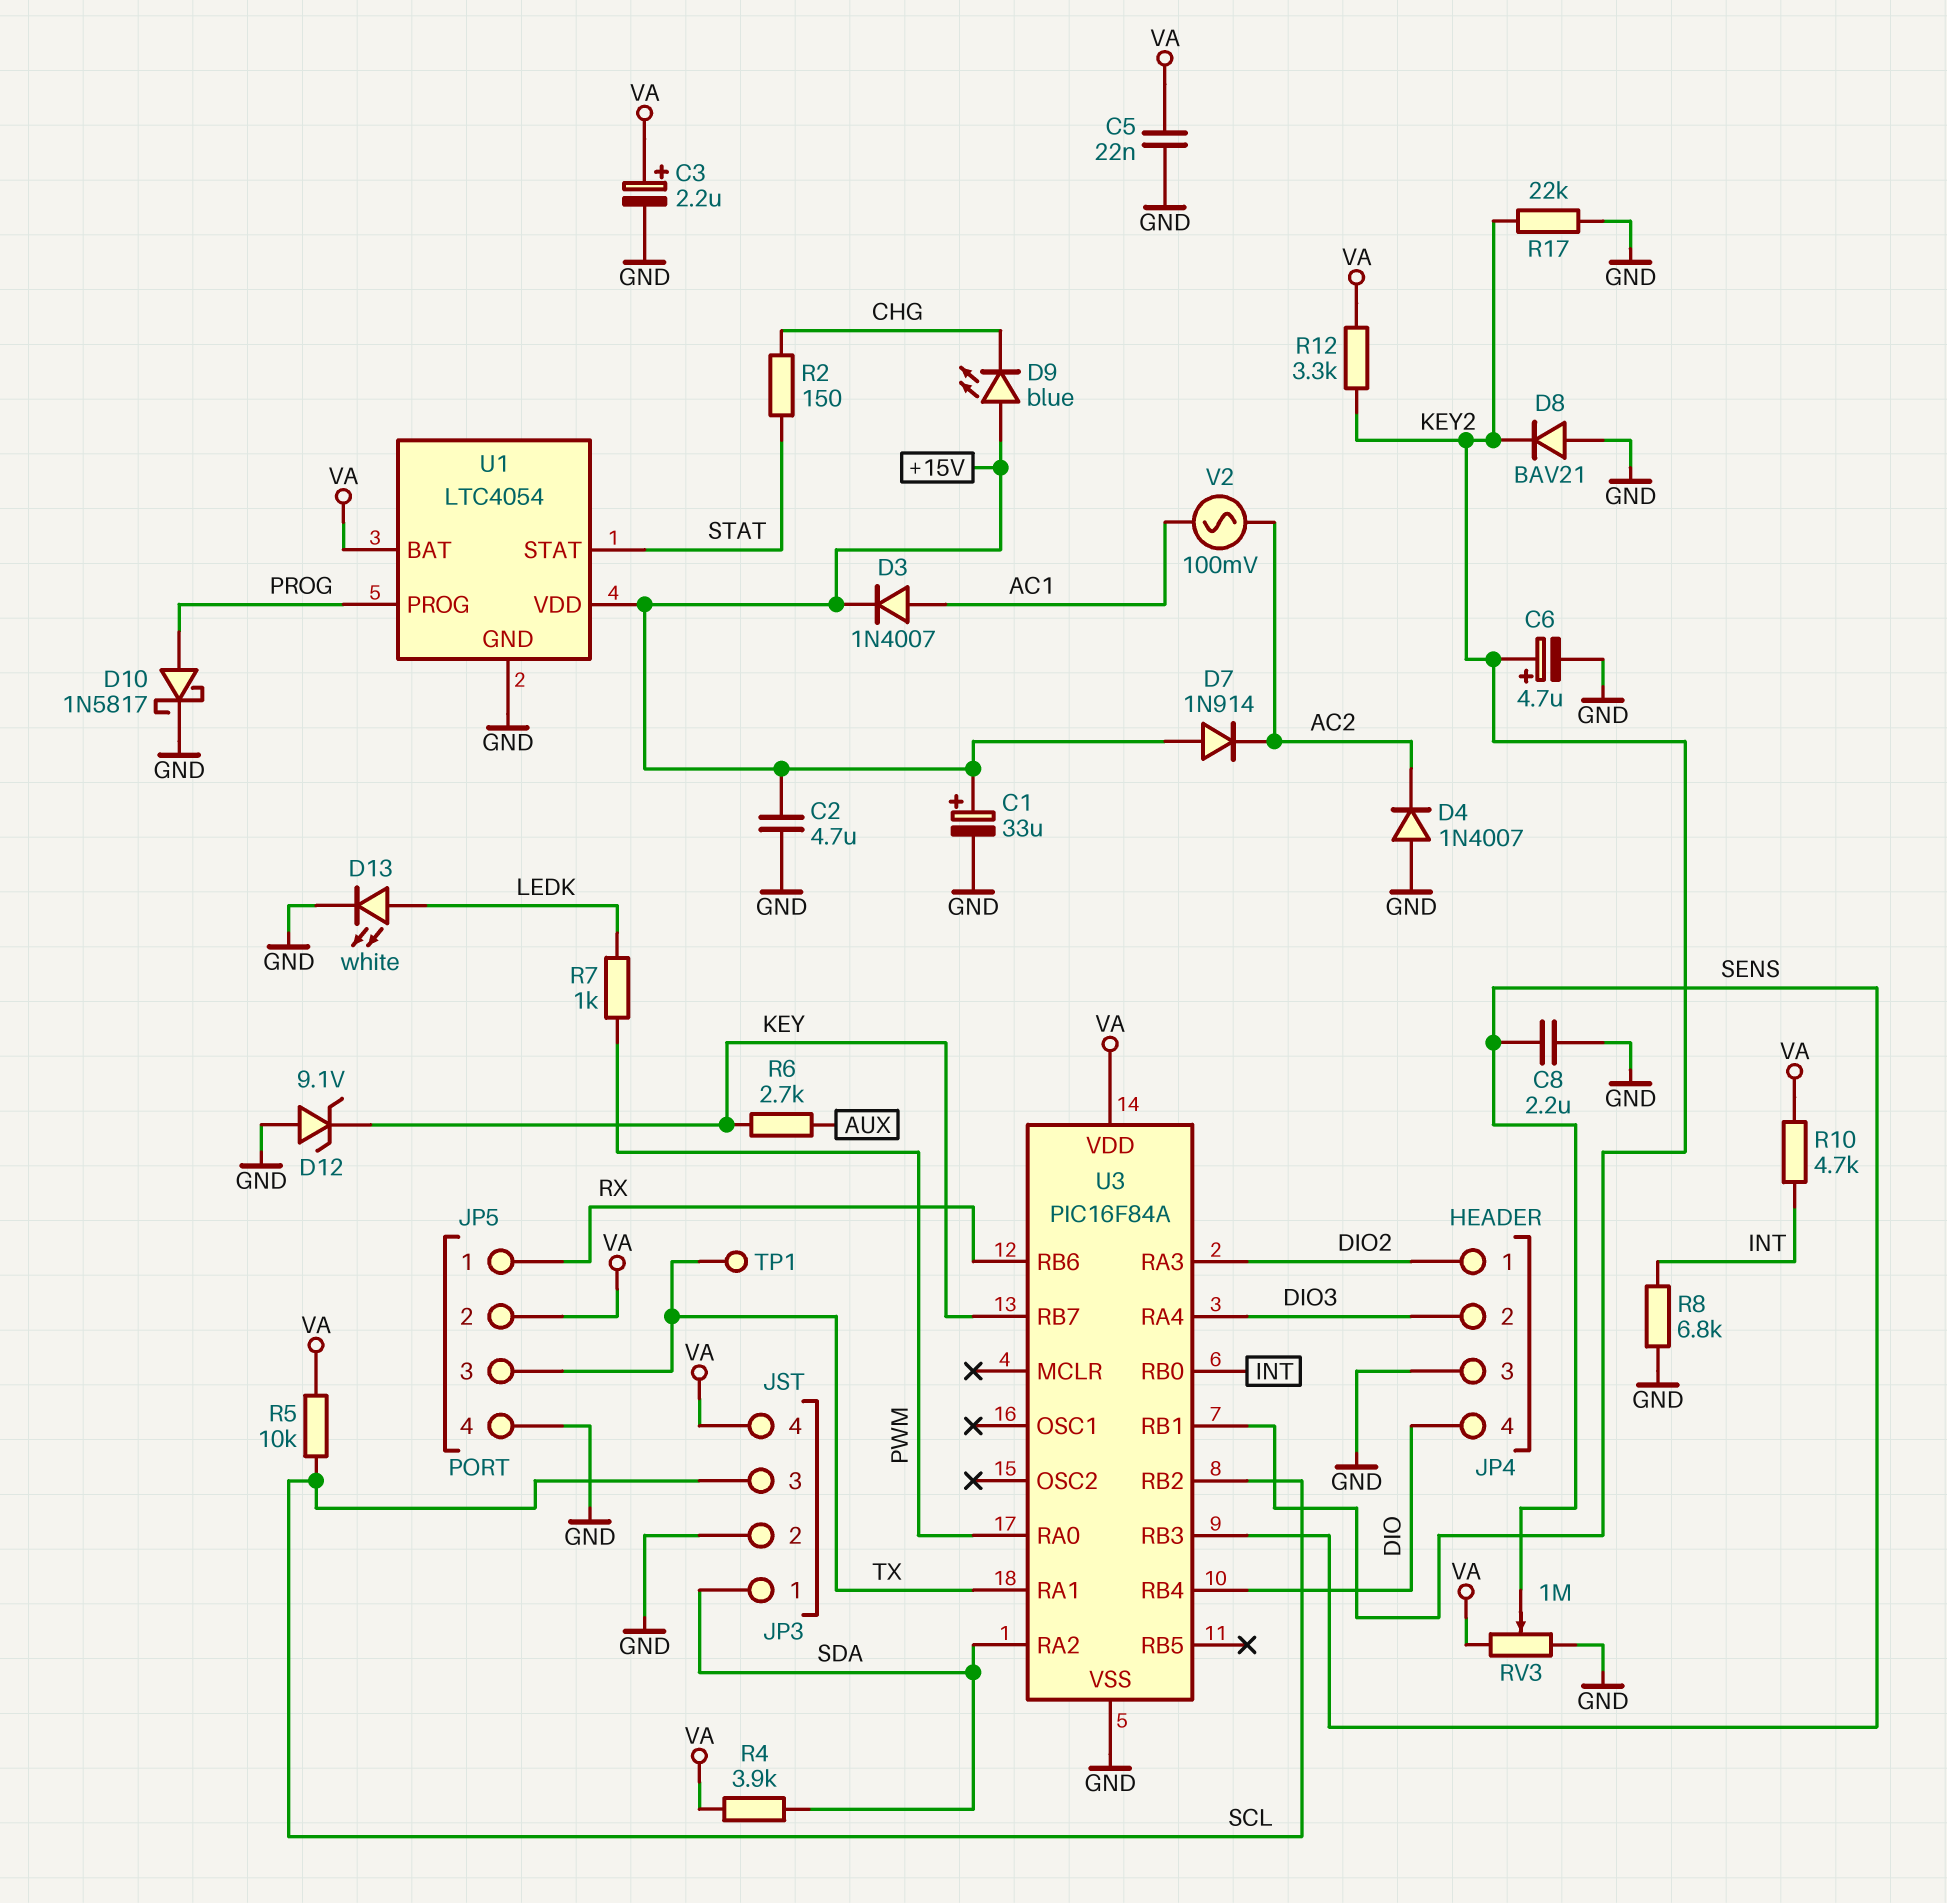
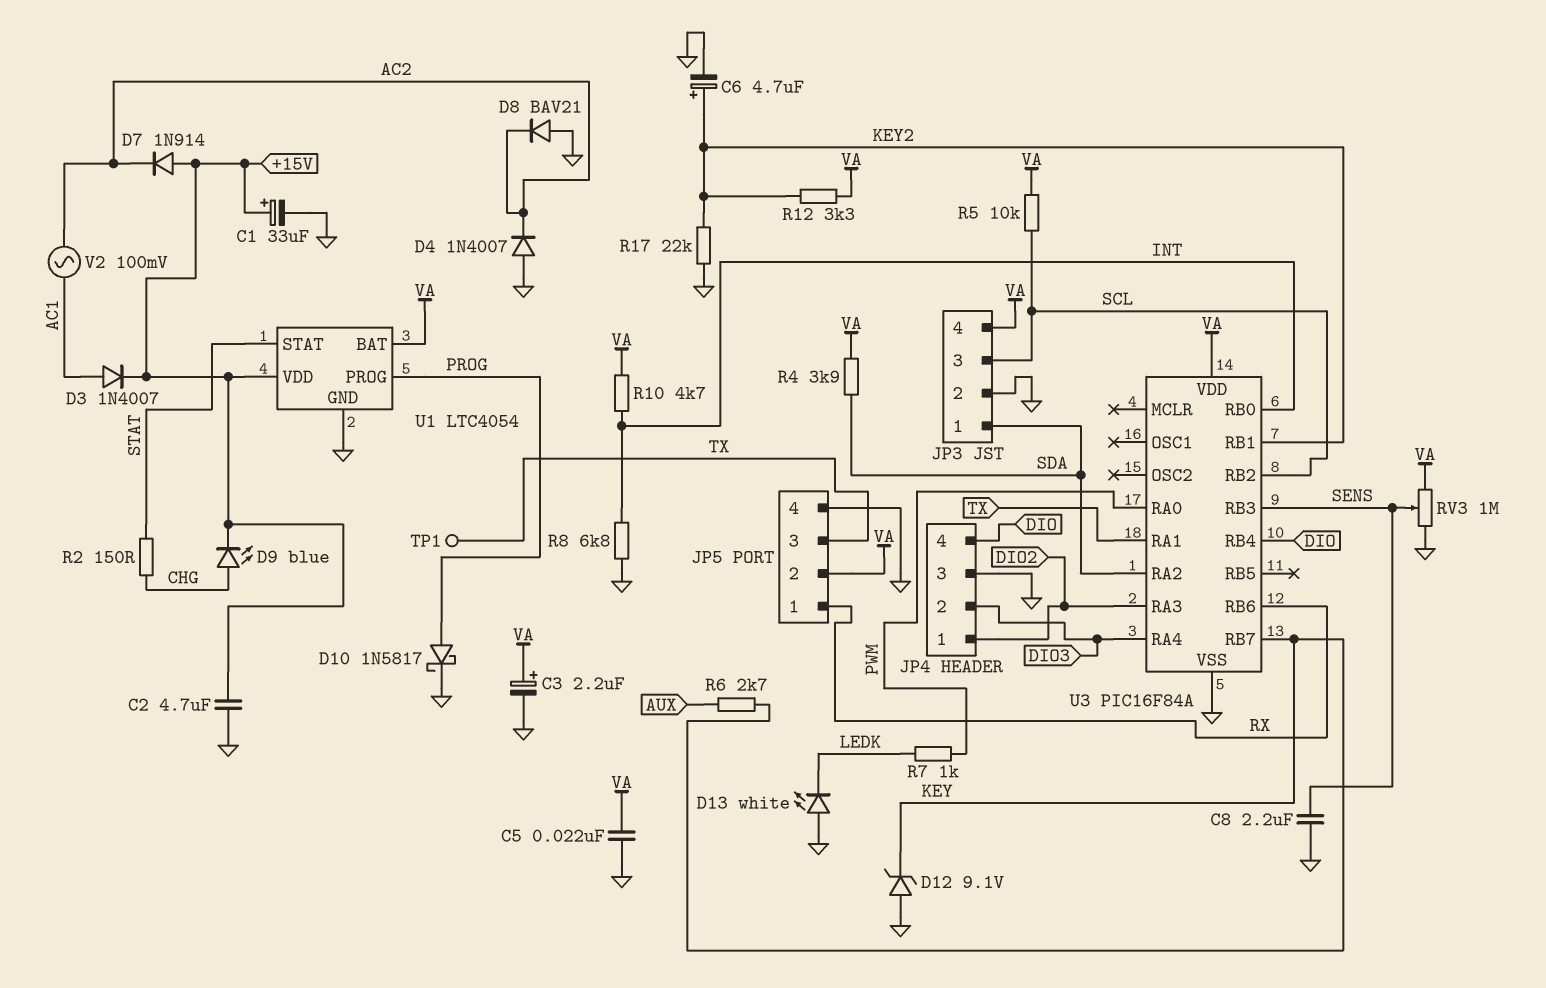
D8: diode BAV21 (A GND, K KEY2) -> diode BAV21 (A GND, K AC2)
D9: LED blue (A +15V, K CHG) -> LED blue (A CHG, K +15V)
D13: LED white (A LEDK, K GND) -> LED white (A GND, K LEDK)

